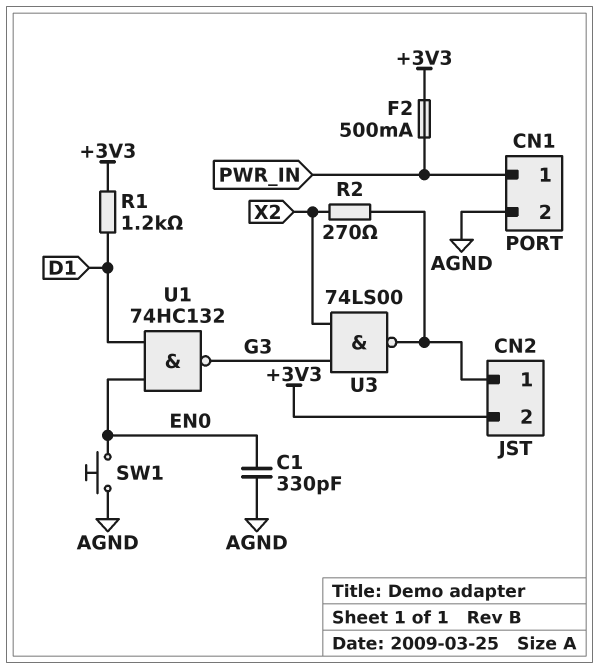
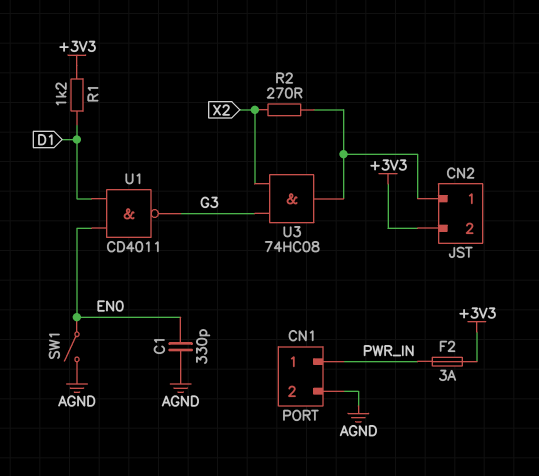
F2: 500mA (+3V3, PWR_IN) -> 3A (+3V3, PWR_IN)
SW1: button (AGND, EN0) -> switch (AGND, EN0)
U1: NAND 74HC132 (in D1, in EN0, out G3) -> NAND CD4011 (in D1, in EN0, out G3)
U3: NAND 74LS00 (in G3, in X2, out CN2/1) -> AND 74HC08 (in G3, in X2, out CN2/1)

